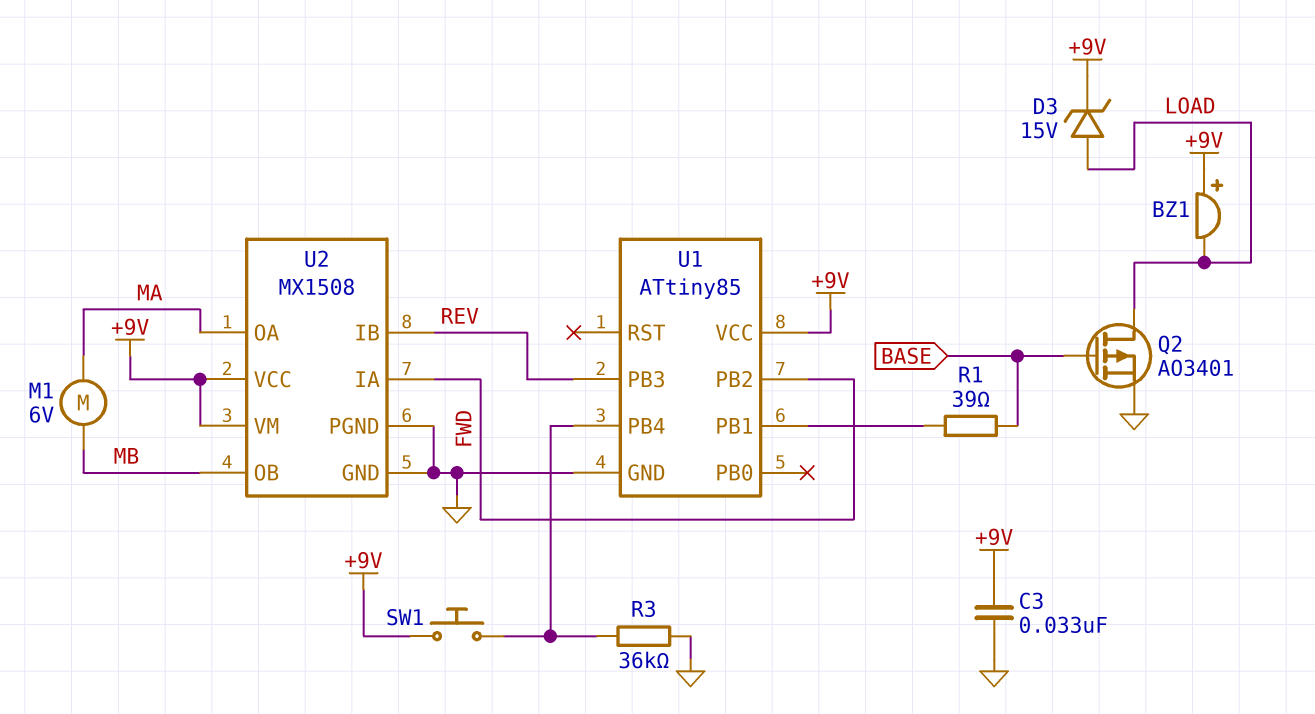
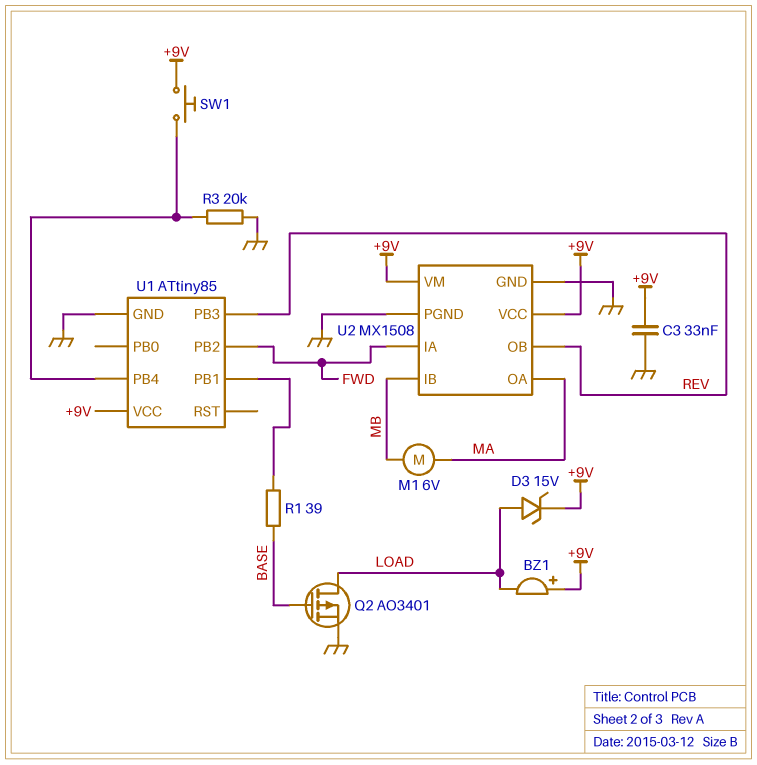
R3: 36k (GND, U1/PB4) -> 20k (GND, U1/PB4)
U2 pin IB: REV -> MB
U2 pin OB: MB -> REV

